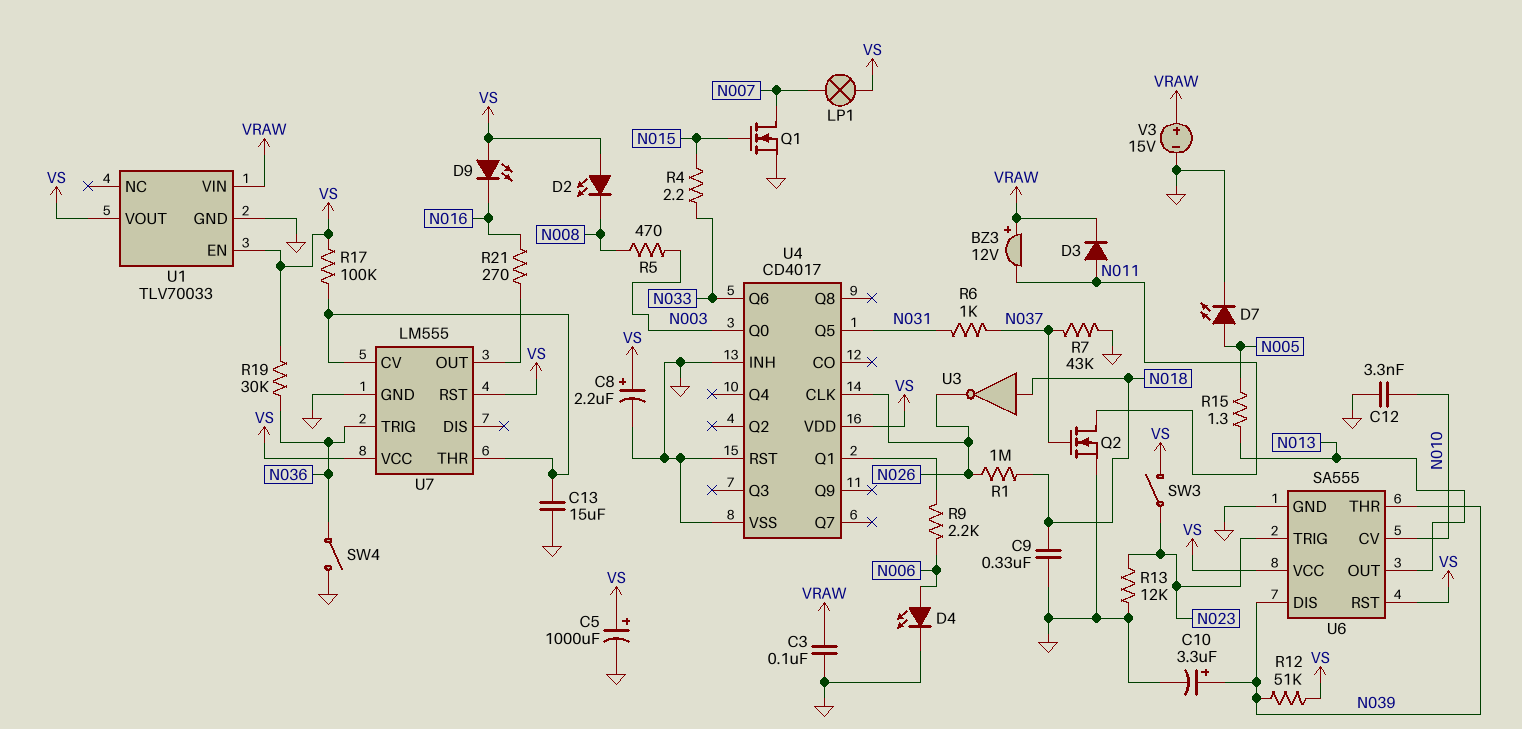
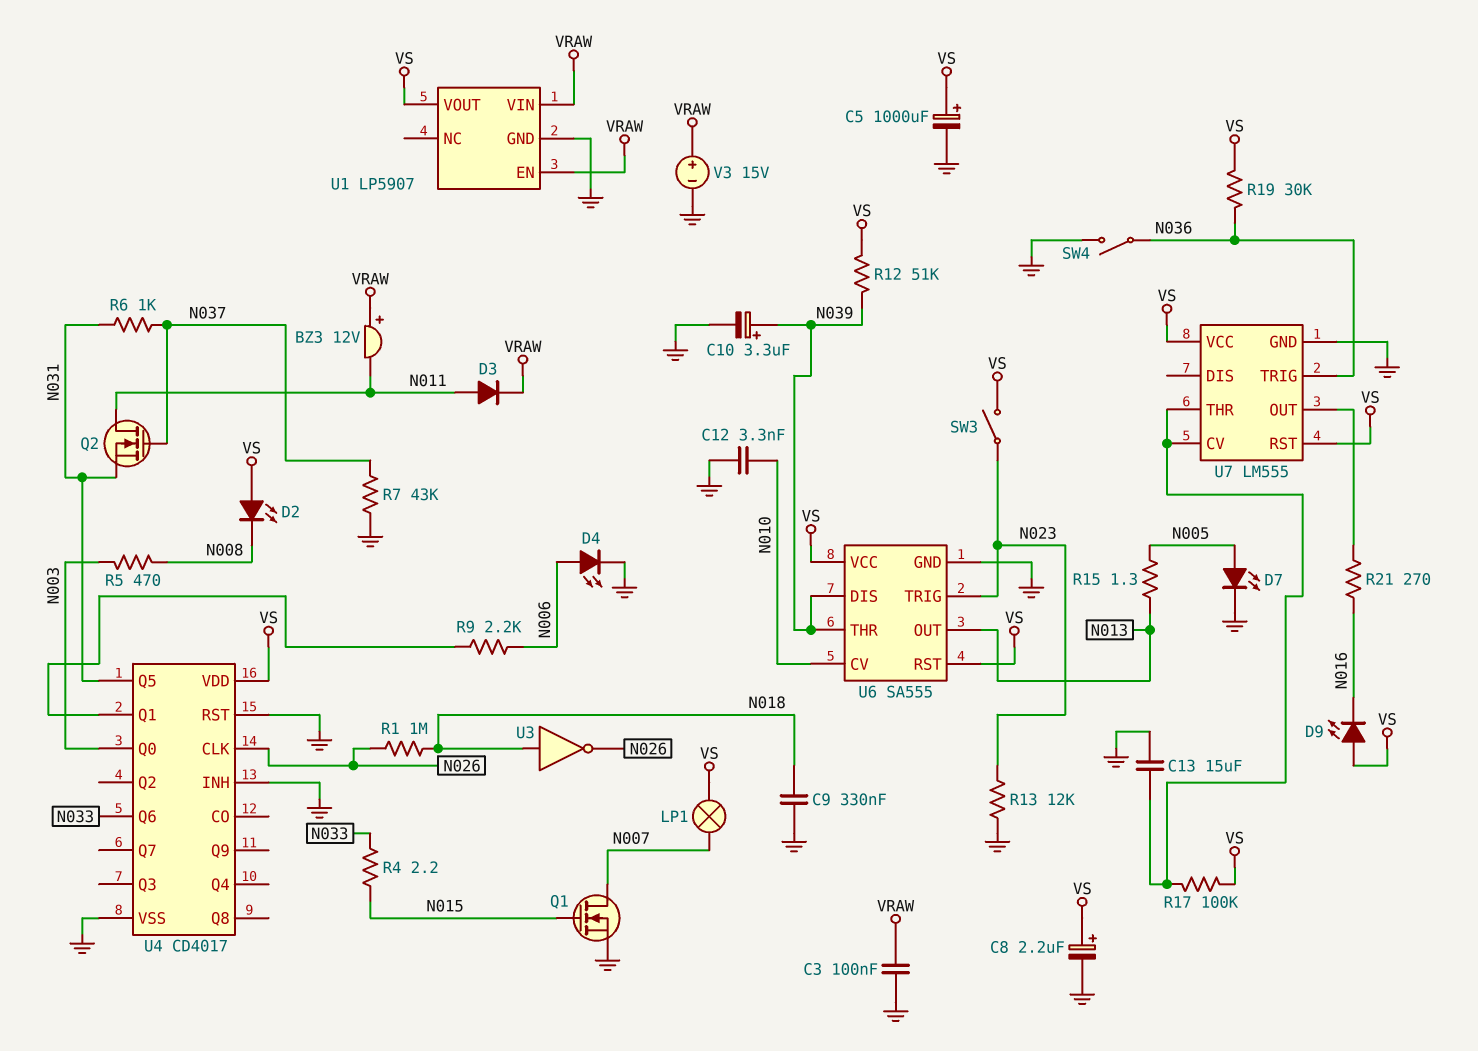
Q2: NMOS (G N037, D N011, S GND) -> NMOS (G N037, D N011, S N031)
U1: TLV70033 -> LP5907
U1 pin EN: VS -> VRAW

